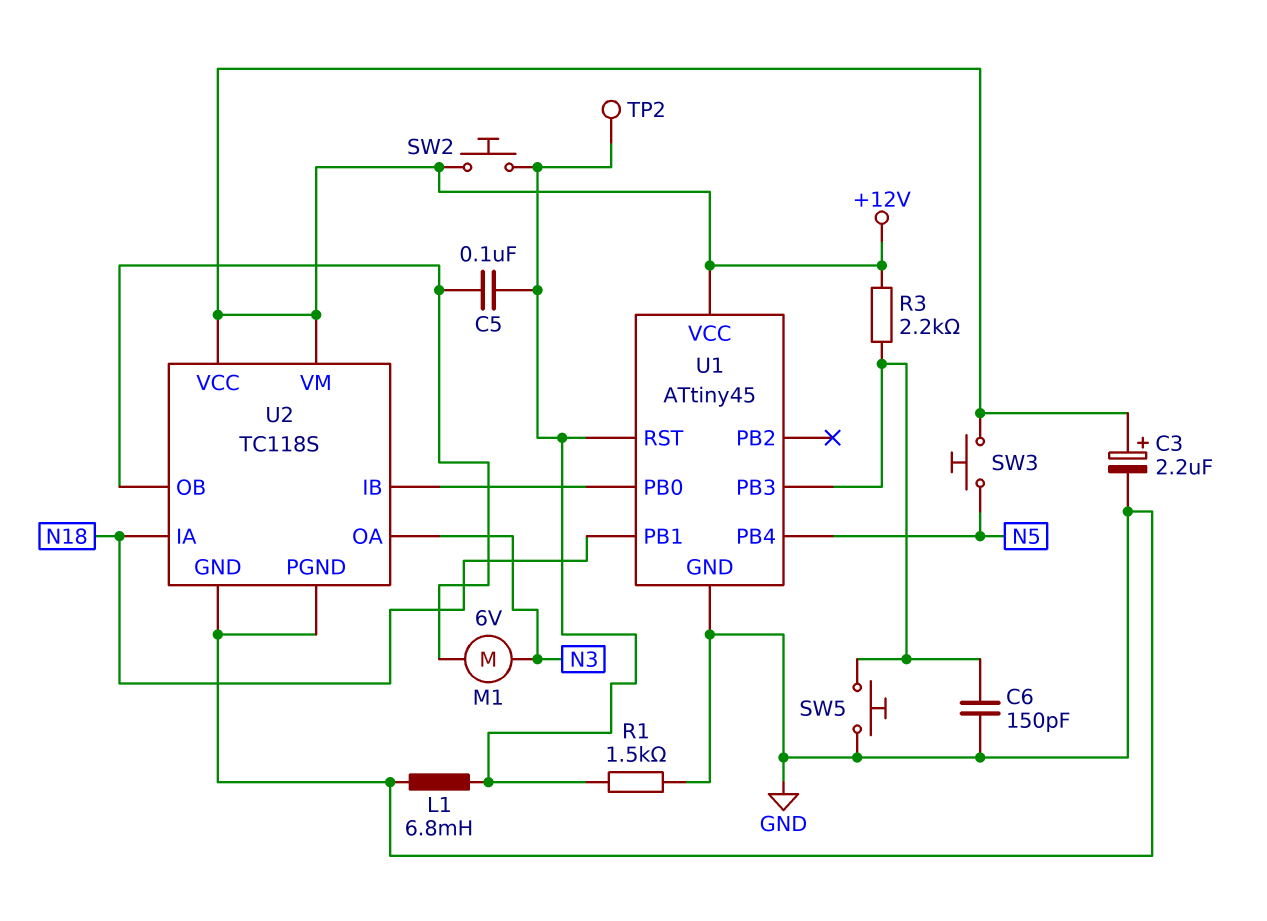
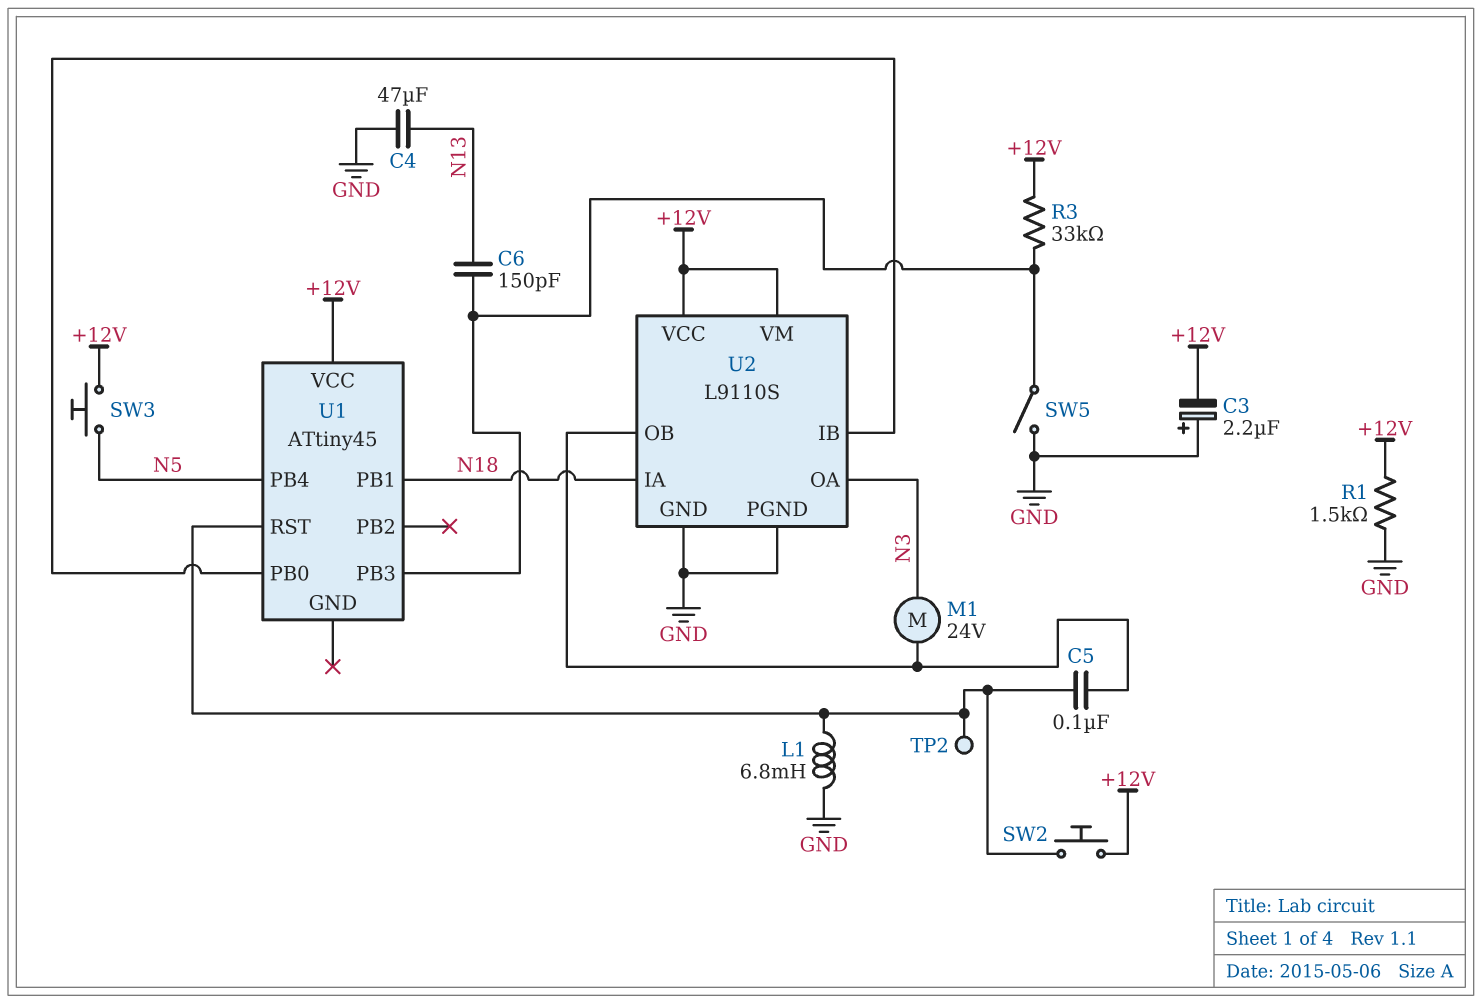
C3: 2.2uF (plus +12V, minus GND) -> 2.2uF (plus GND, minus +12V)
C4: none -> 47uF (GND, N13)
C6: 150pF (GND, U1/PB3) -> 150pF (N13, U1/PB3)
M1: motor 6V (N3, U2/OB) -> motor 24V (N3, U2/OB)
R1: 1.5k (GND, U1/RST) -> 1.5k (+12V, GND)
R3: 2.2k (+12V, U1/PB3) -> 33k (+12V, U1/PB3)
SW5: button (GND, U1/PB3) -> switch (GND, U1/PB3)
U1 pin GND: GND -> none
U2: TC118S -> L9110S

